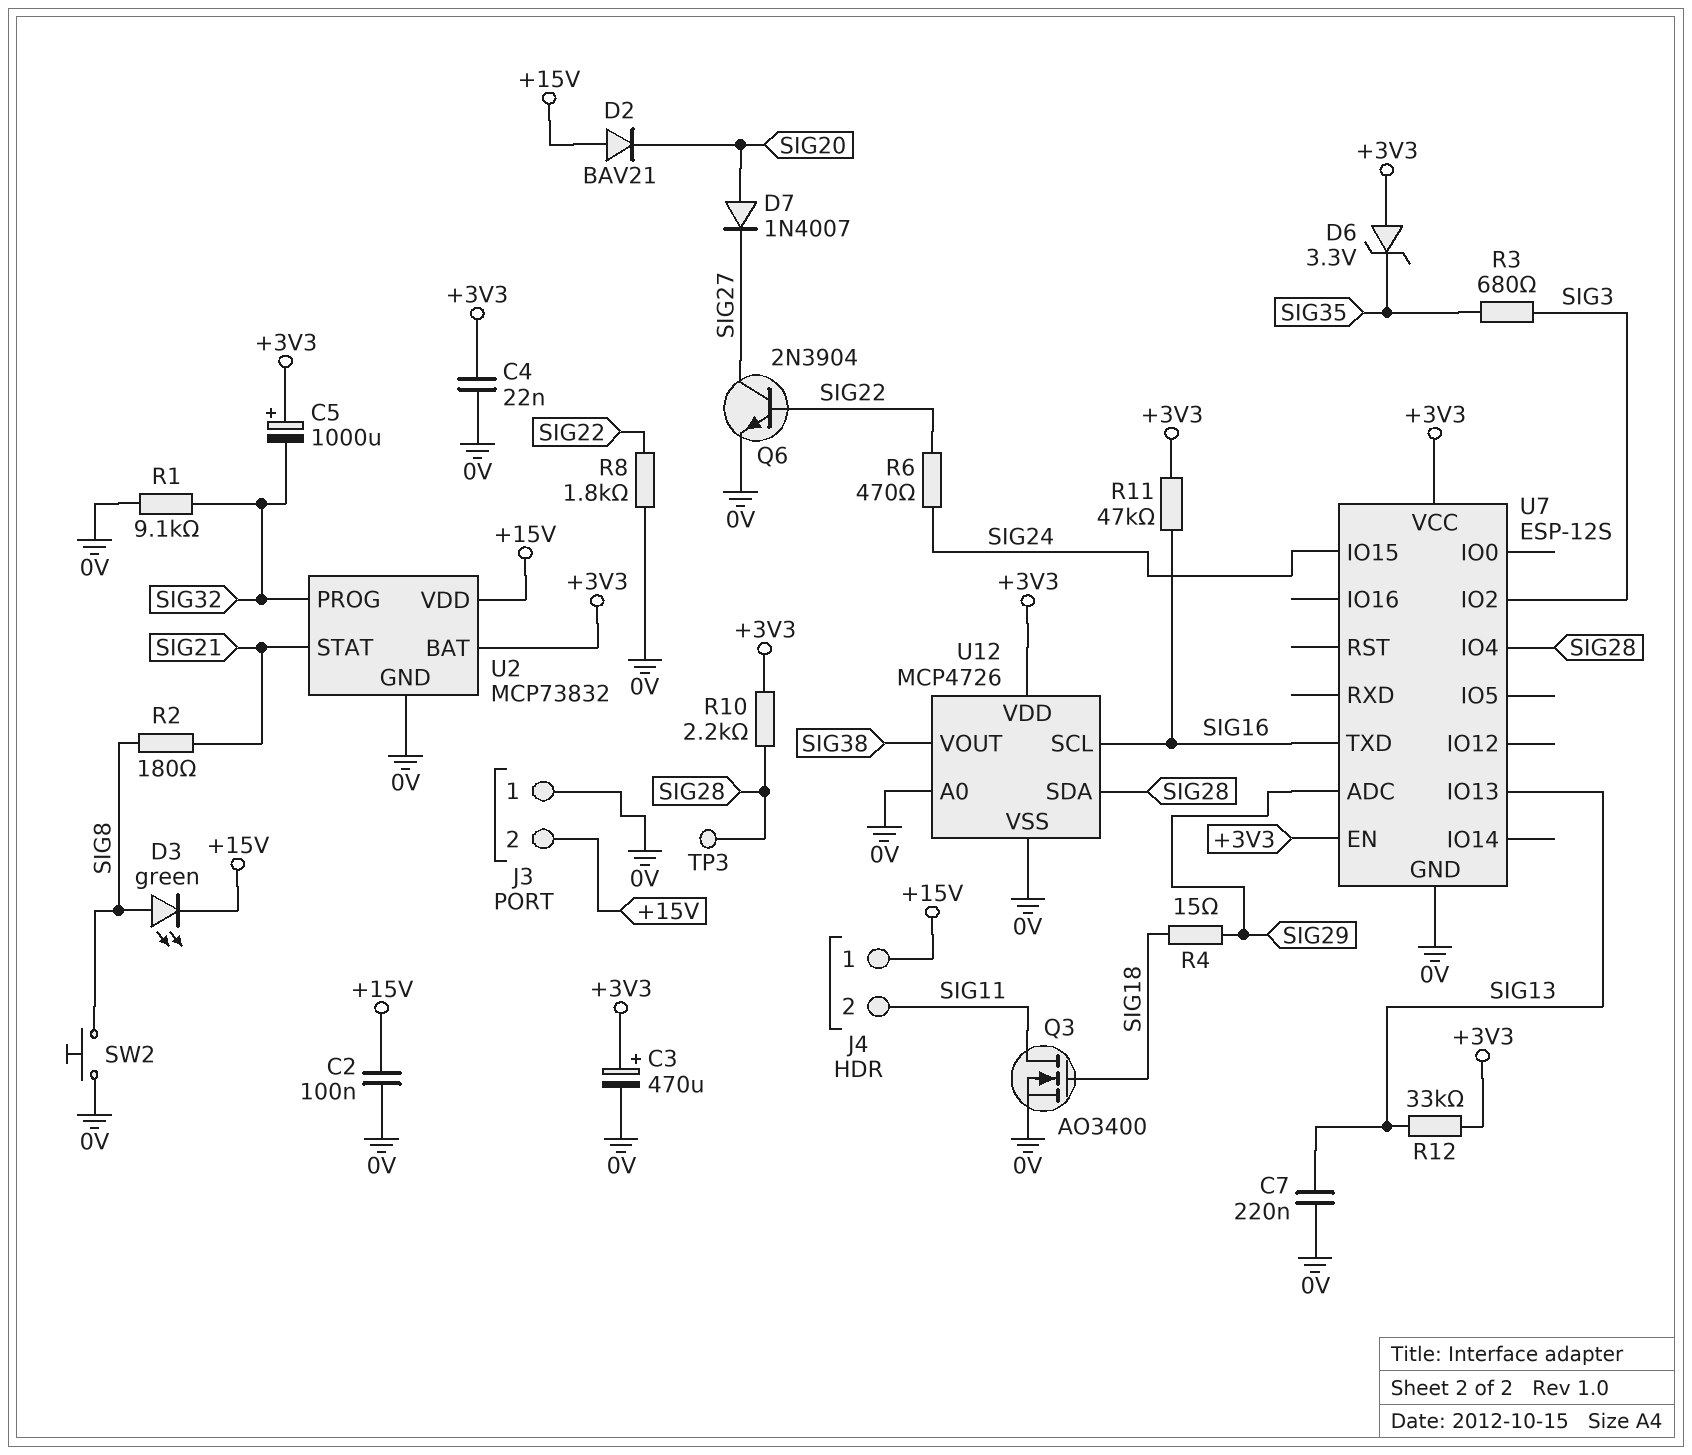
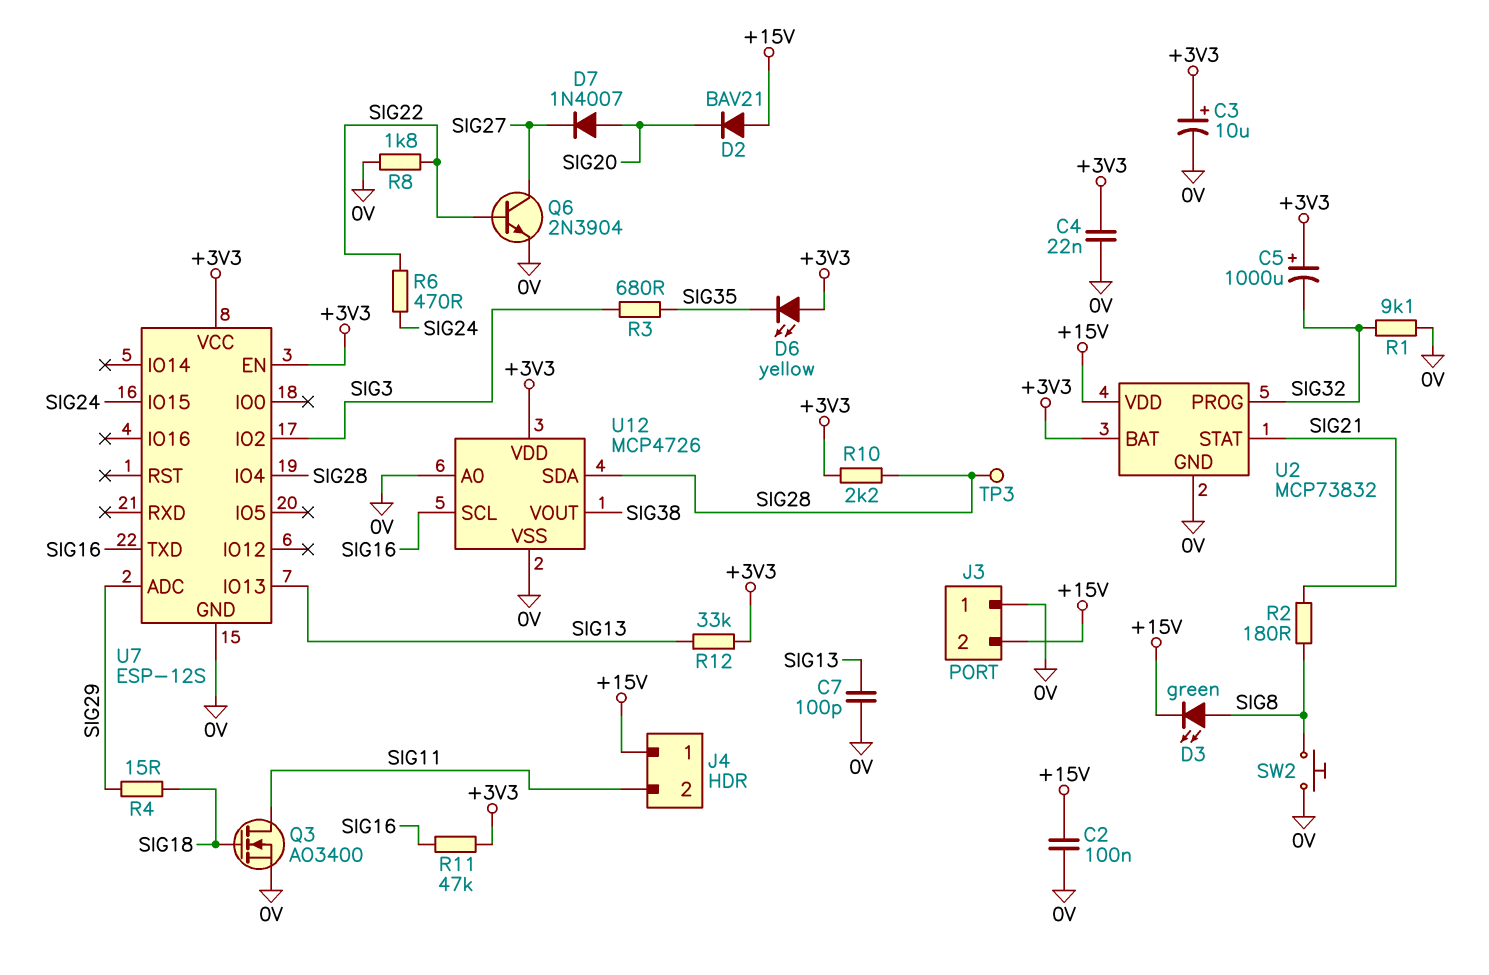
C3: 470uF (plus +3V3, minus 0V) -> 10uF (plus +3V3, minus 0V)
C7: 220nF (0V, SIG13) -> 100pF (0V, SIG13)
D6: zener 3.3V (A +3V3, K SIG35) -> LED yellow (A +3V3, K SIG35)

